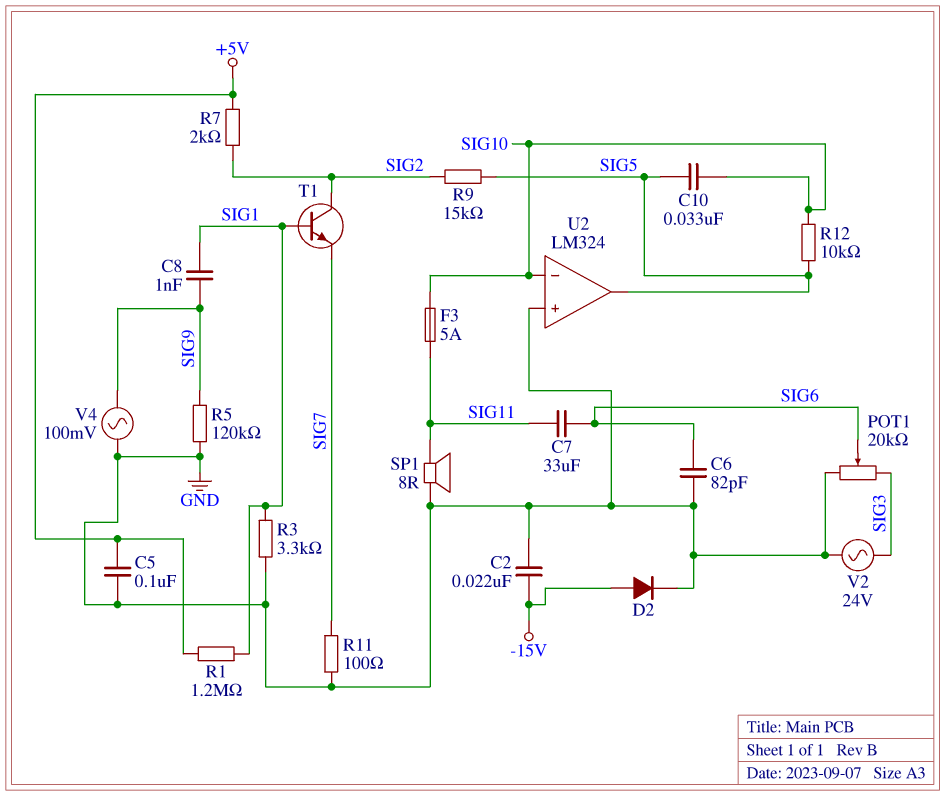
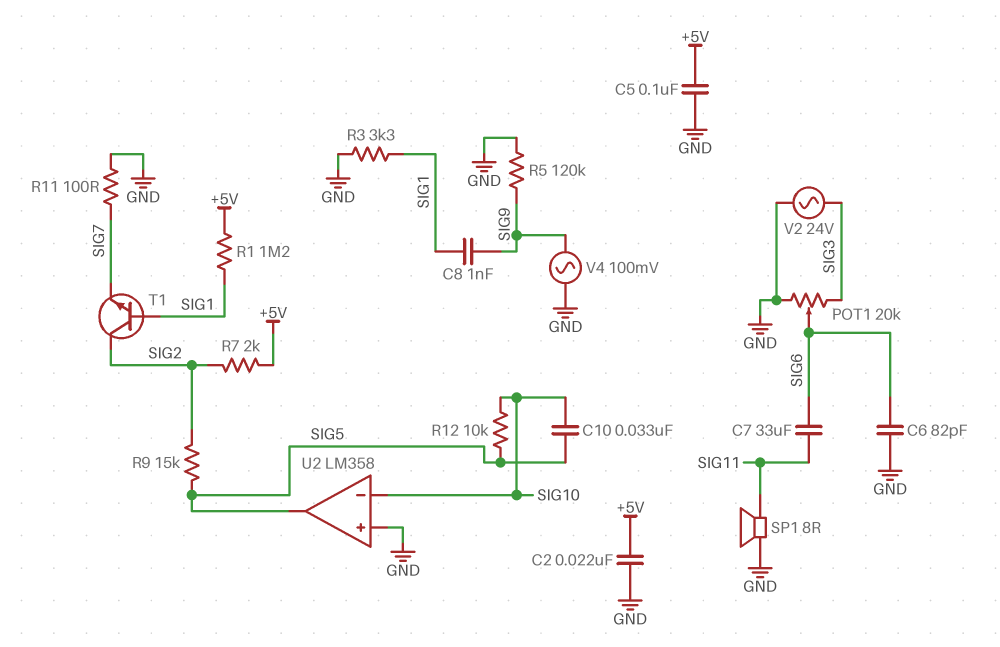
C2: 22nF (-15V, GND) -> 22nF (+5V, GND)
D2: diode (A -15V, K GND) -> none
F3: 5A (SIG10, SIG11) -> none
U2: LM324 -> LM358

